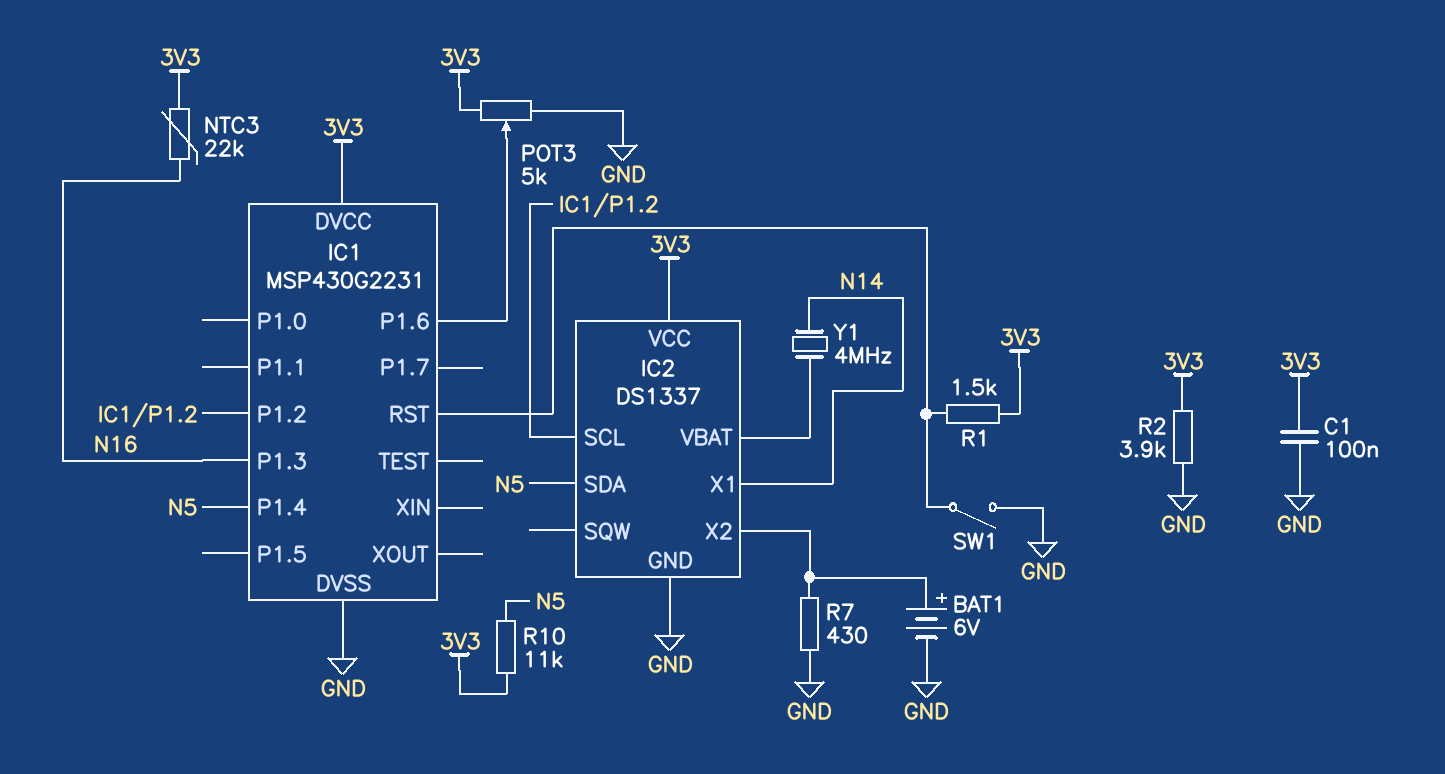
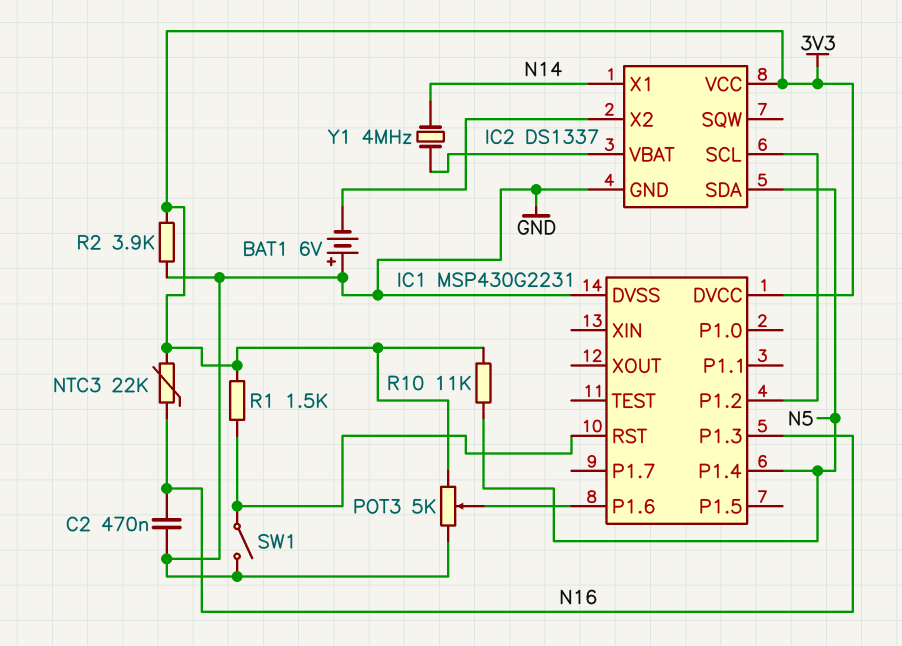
BAT1: 6V (plus IC2/X2, minus GND) -> 6V (plus GND, minus IC2/X2)
C1: 100nF (3V3, GND) -> none
C2: none -> 470nF (GND, N16)
R7: 430 (GND, IC2/X2) -> none

